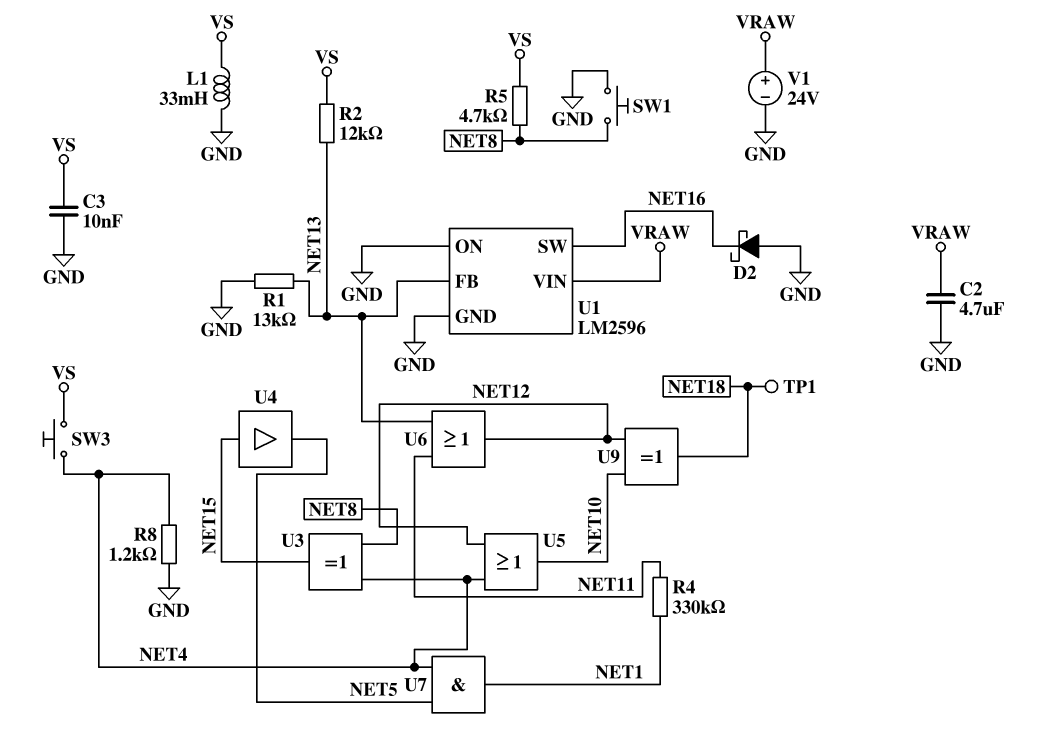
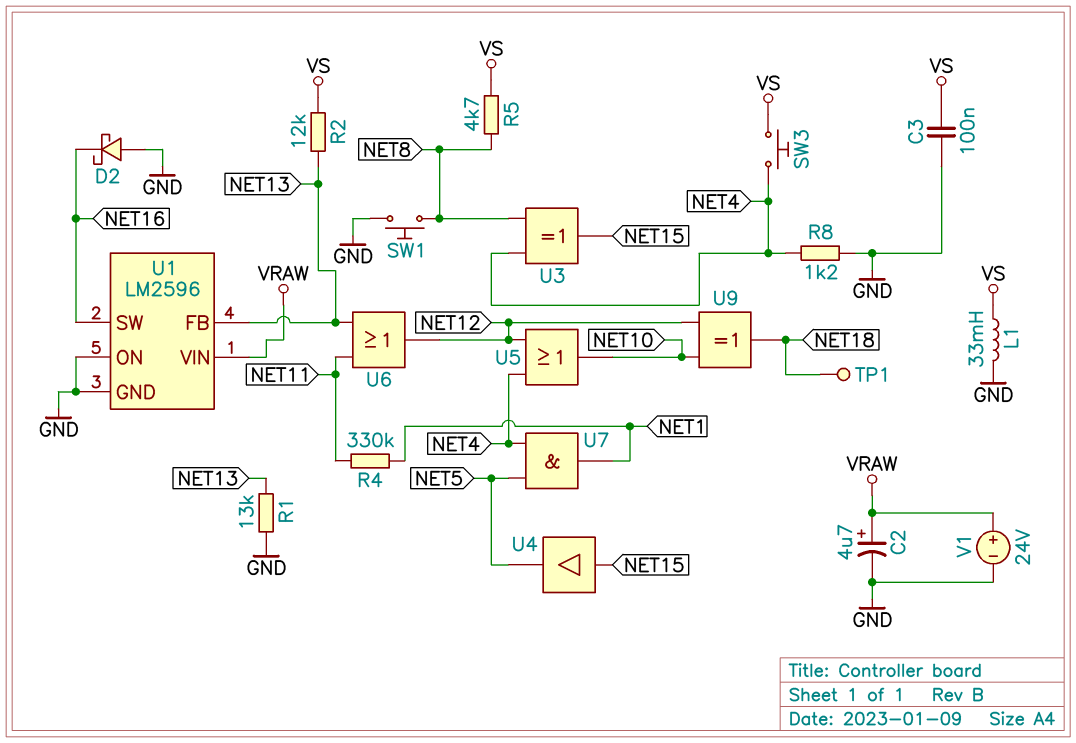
C2: 4.7uF (GND, VRAW) -> 4.7uF (plus VRAW, minus GND)
C3: 10nF (GND, VS) -> 100nF (GND, VS)

